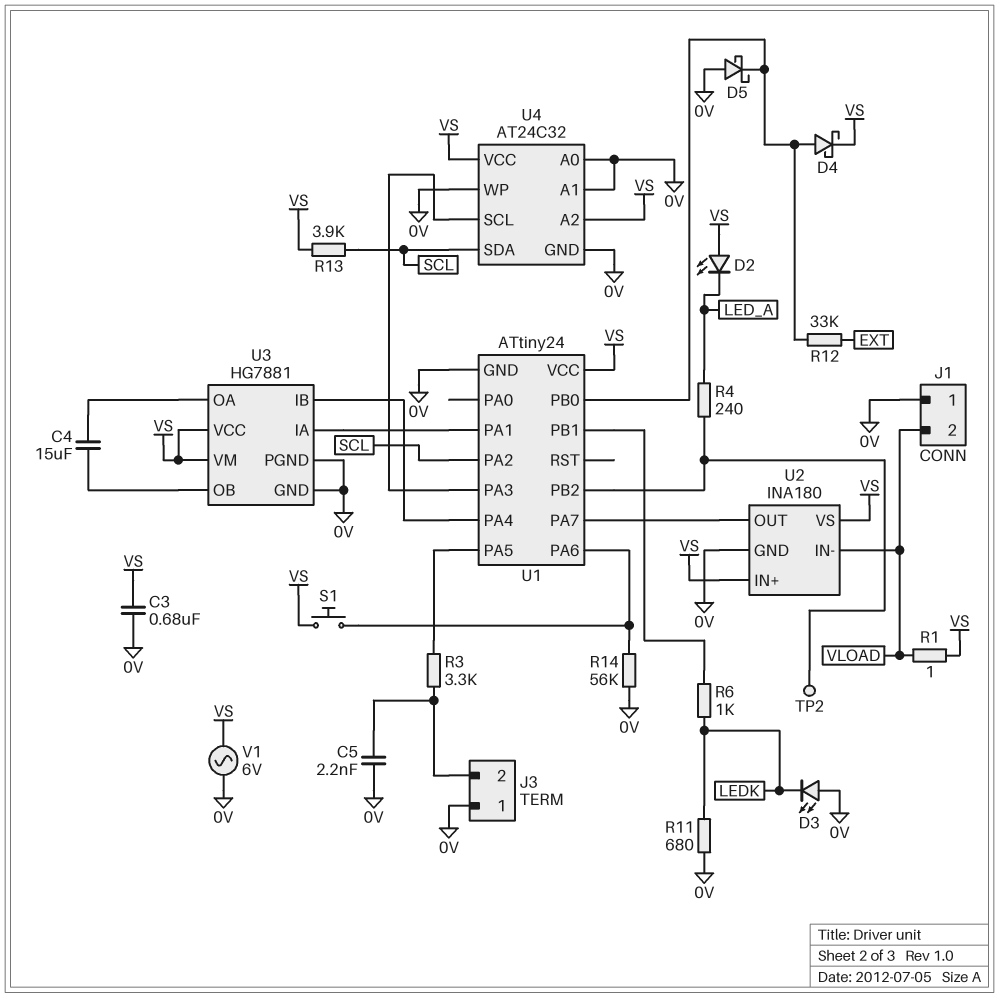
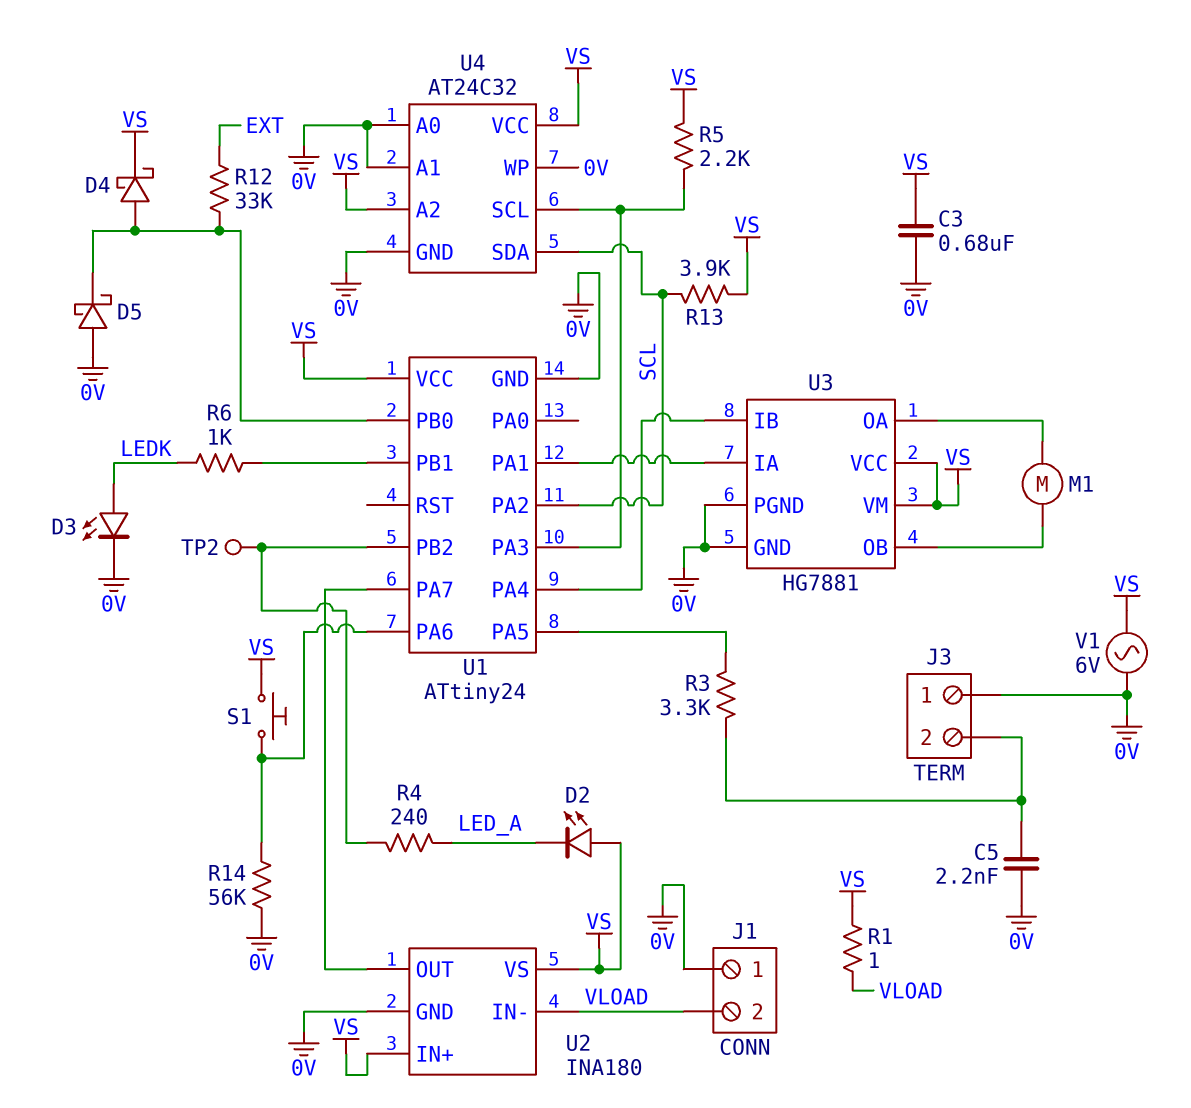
C4: 15uF (U3/OA, U3/OB) -> none
D3: LED (A 0V, K LEDK) -> LED (A LEDK, K 0V)
M1: none -> motor (U3/OA, U3/OB)
R5: none -> 2.2k (U1/PA3, VS)
R11: 680 (0V, LEDK) -> none

